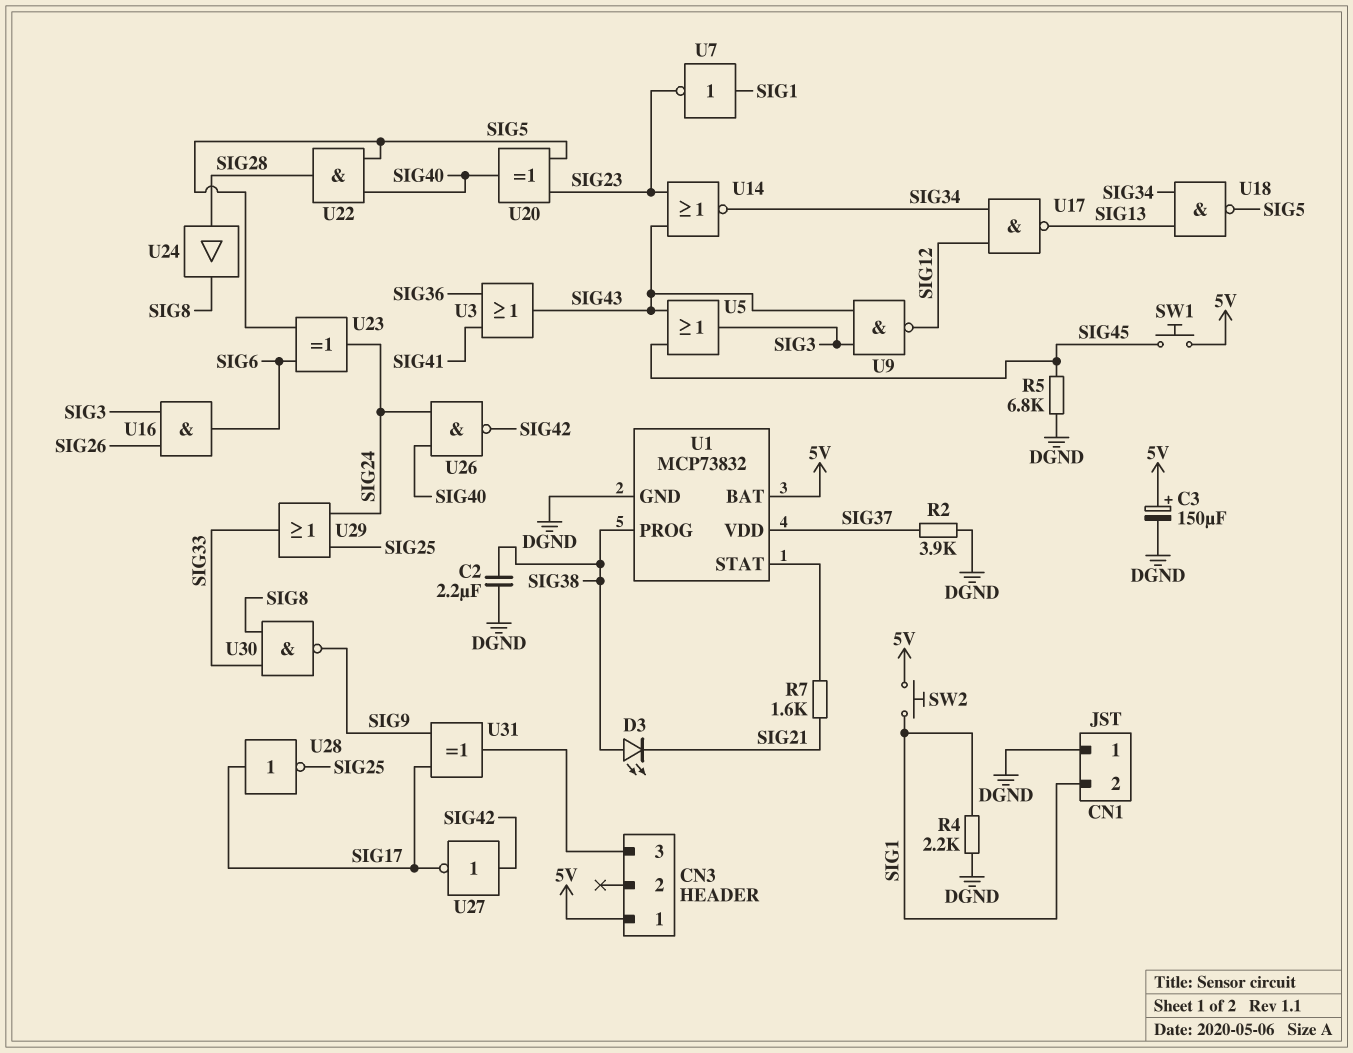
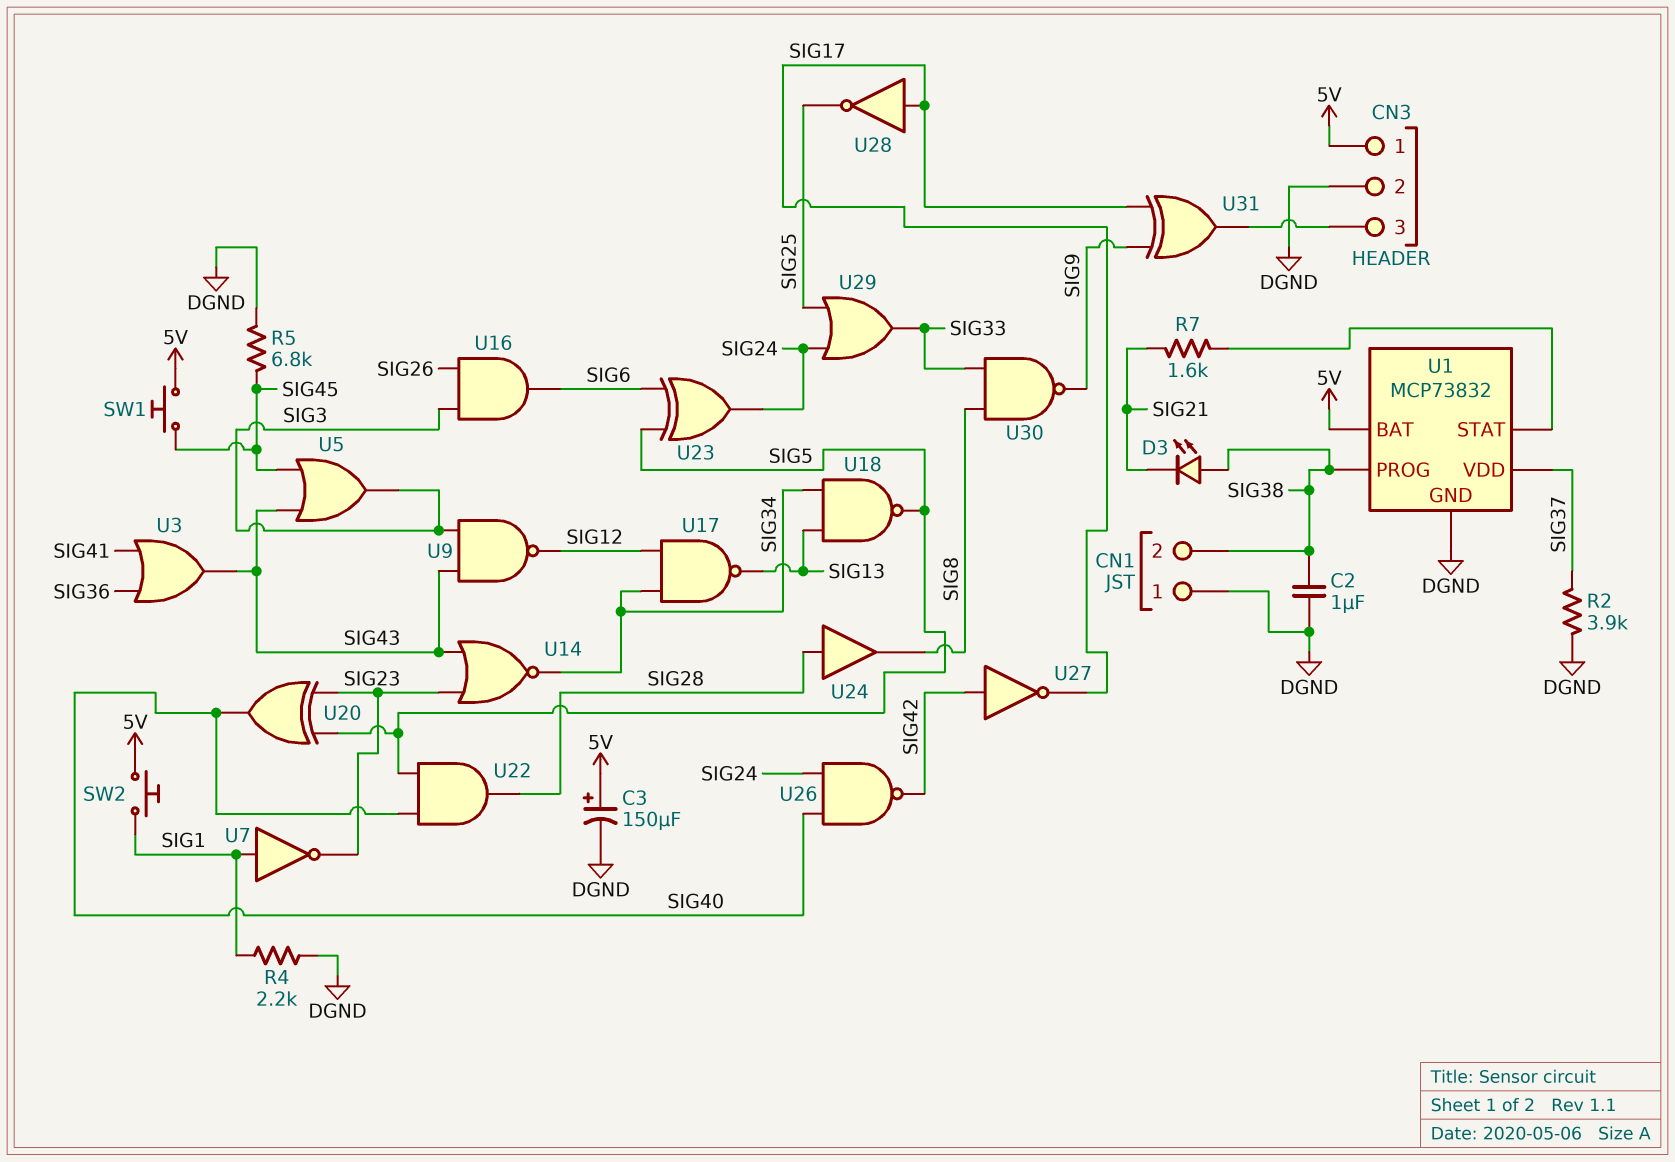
C2: 2.2uF (DGND, SIG38) -> 1uF (DGND, SIG38)
CN1 pin 2: SIG1 -> SIG38
CN3 pin 2: none -> DGND

